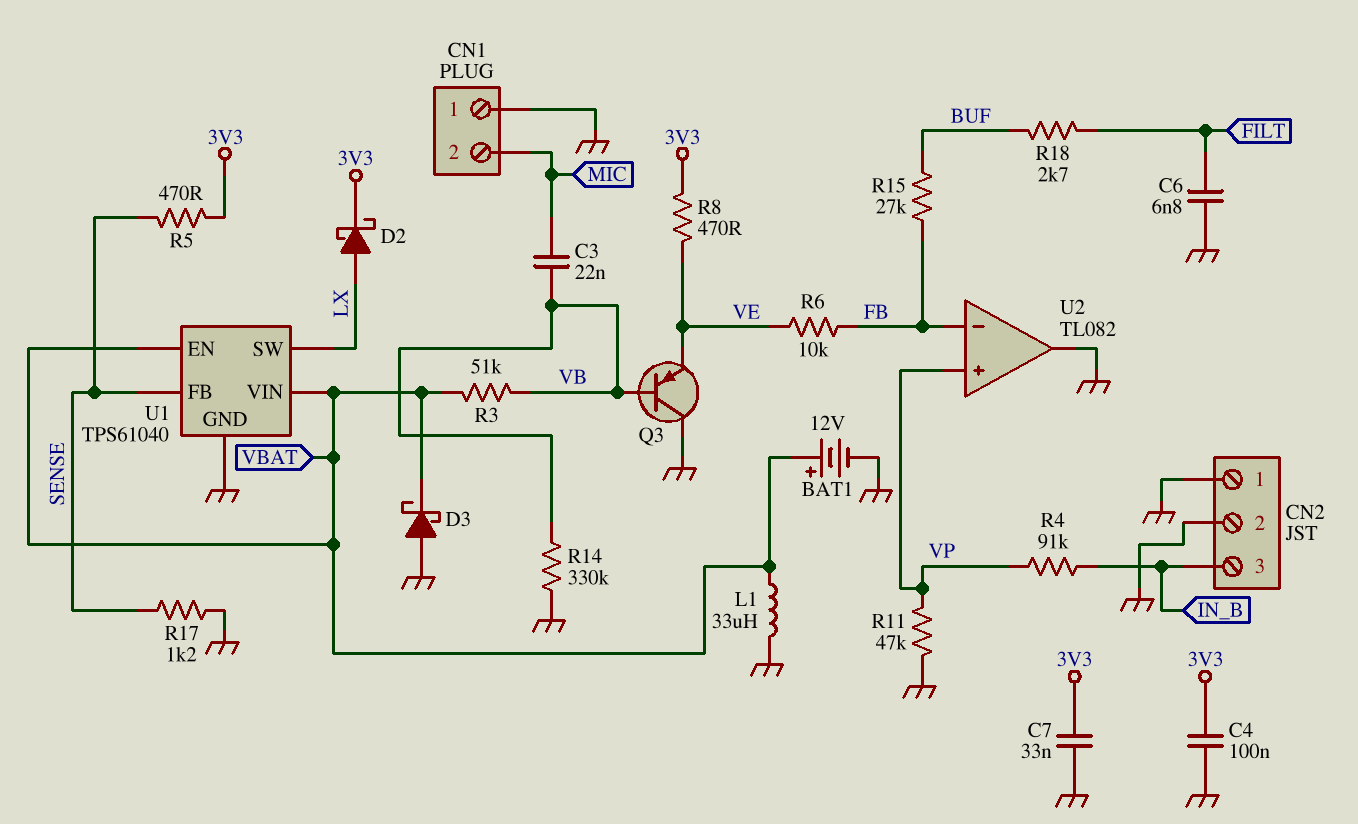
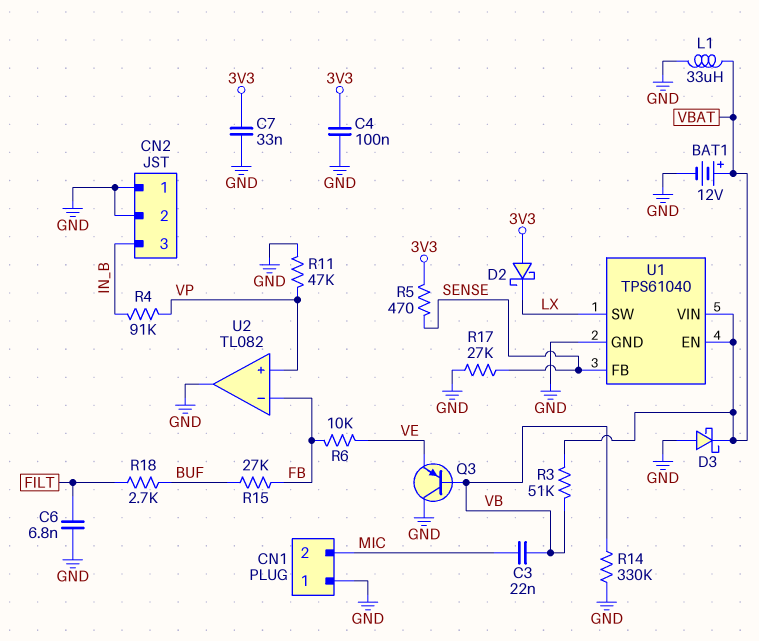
D2: schottky (A LX, K 3V3) -> schottky (A 3V3, K LX)
R8: 470 (3V3, VE) -> none
R17: 1.2k (GND, SENSE) -> 27k (GND, SENSE)

